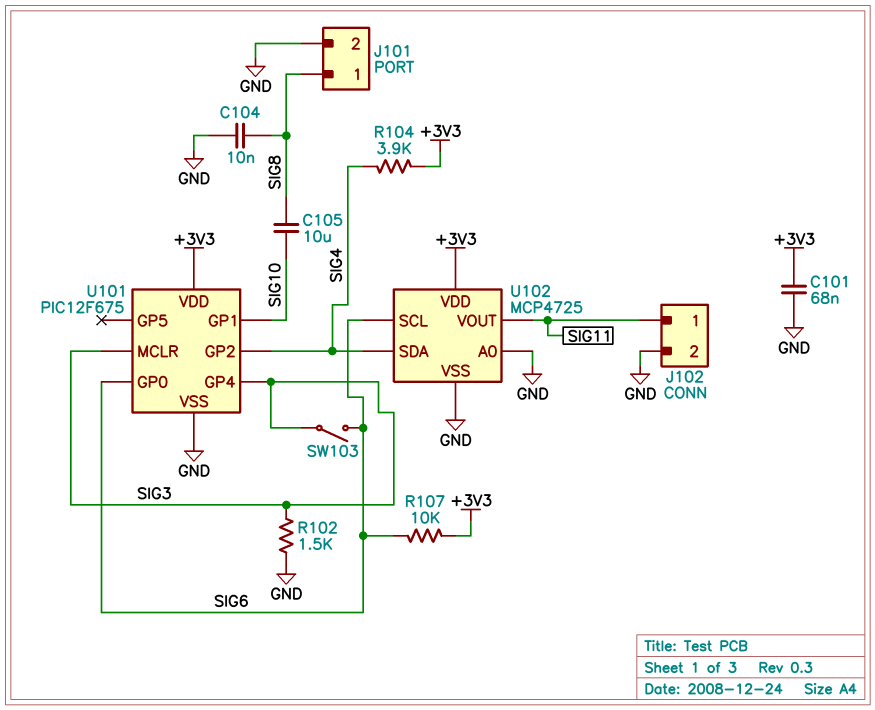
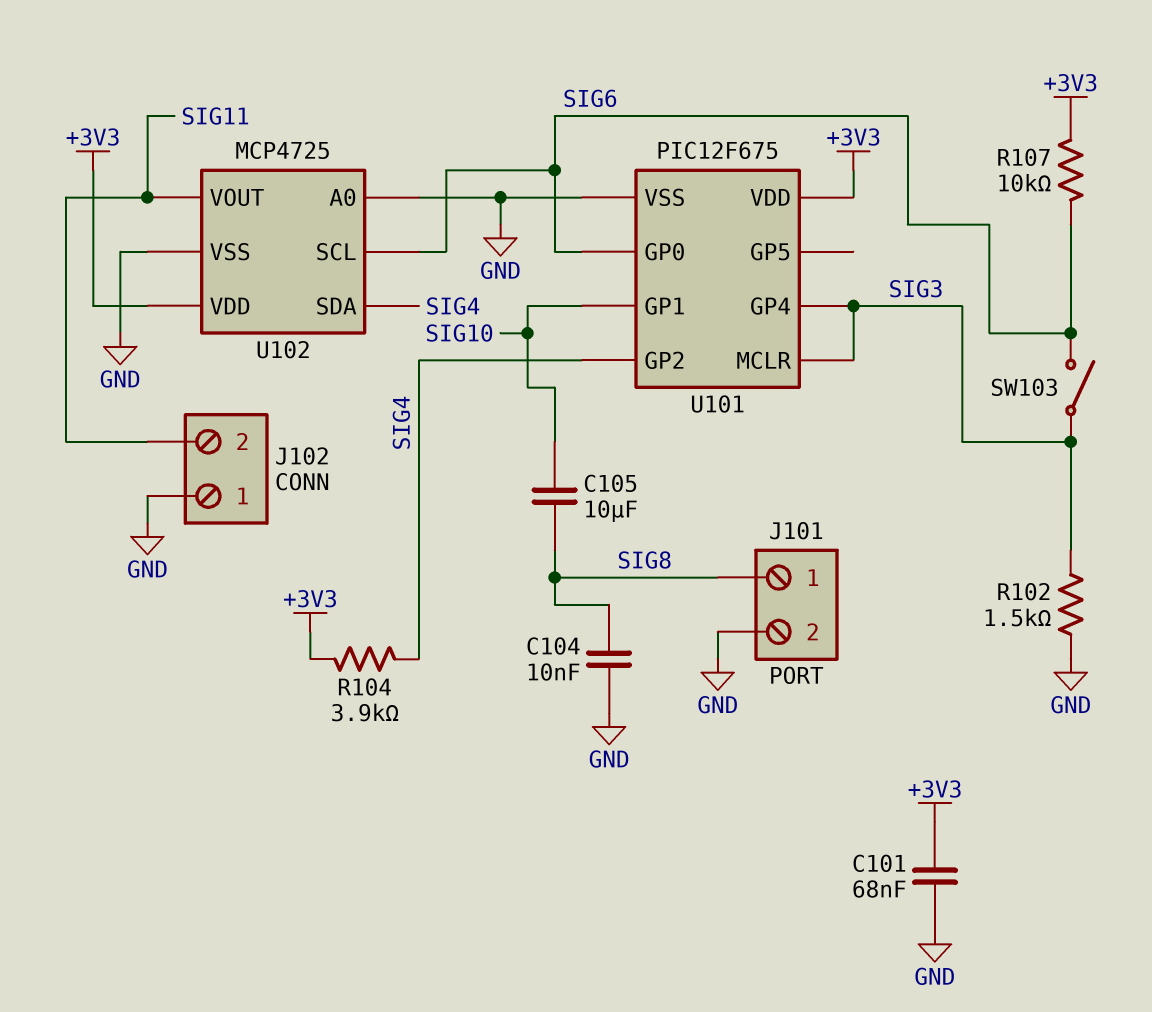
J102 pin 1: SIG11 -> GND
J102 pin 2: GND -> SIG11

